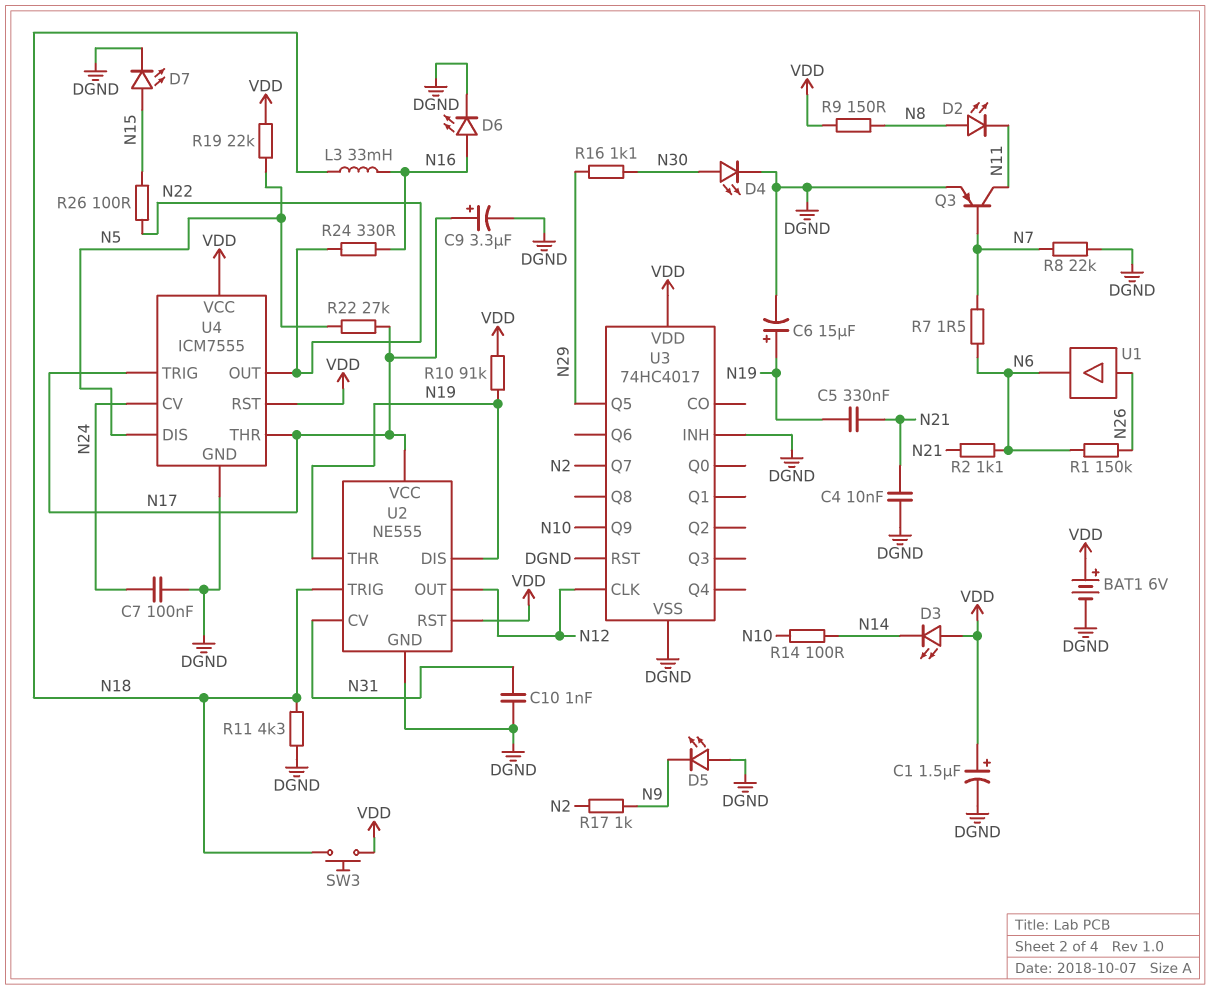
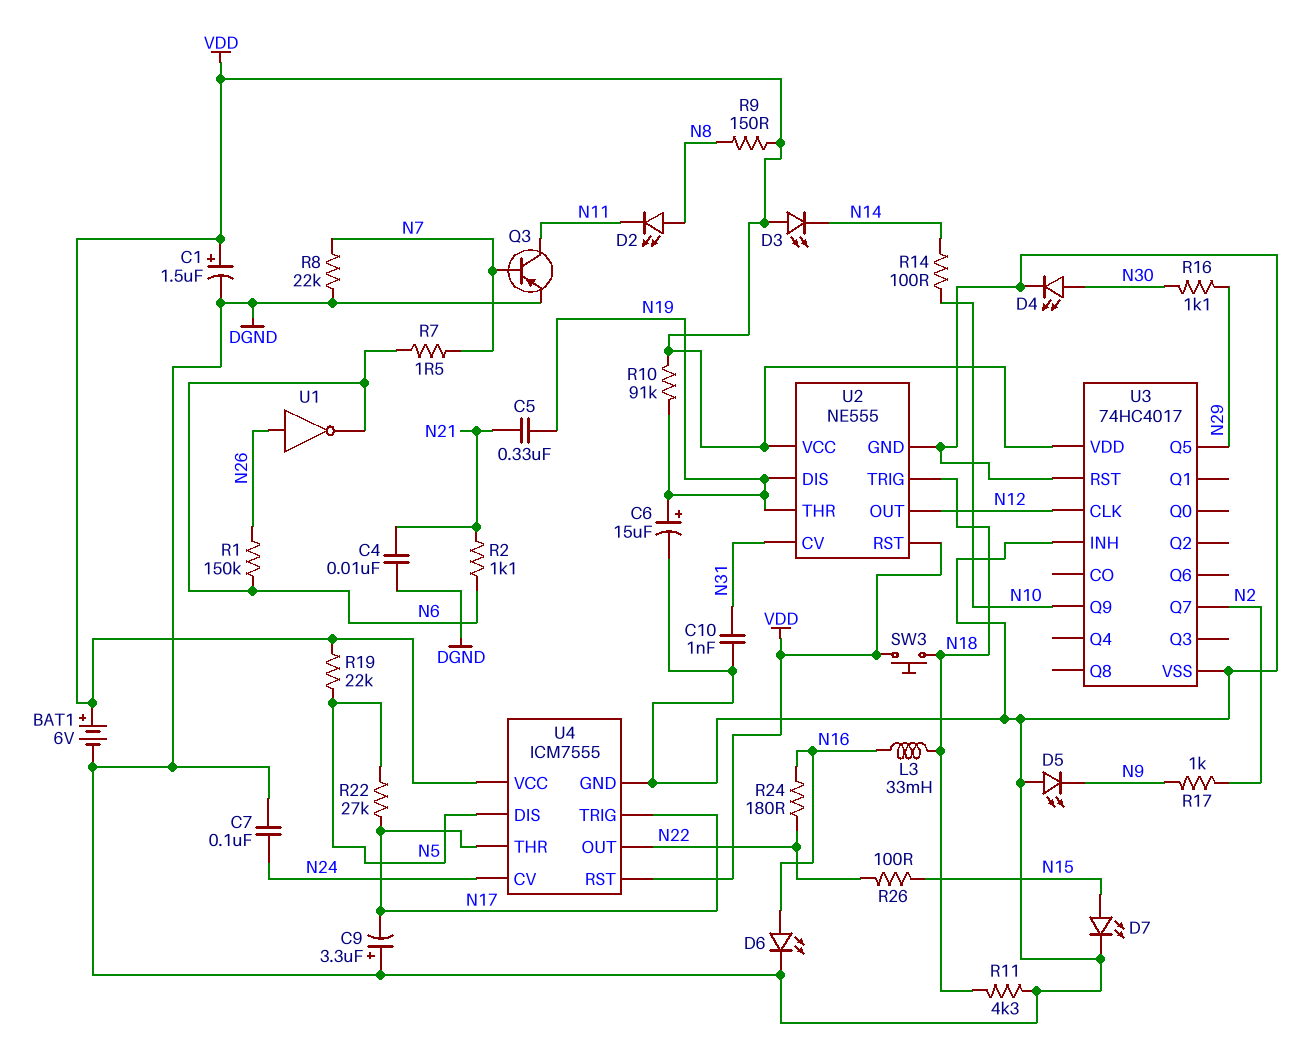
C9: 3.3uF (plus N17, minus DGND) -> 3.3uF (plus DGND, minus N17)
R24: 330 (N16, N22) -> 180 (N16, N22)
U1: buffer (in N26, out N6) -> NOT (in N26, out N6)
U2 pin VCC: N17 -> VDD

